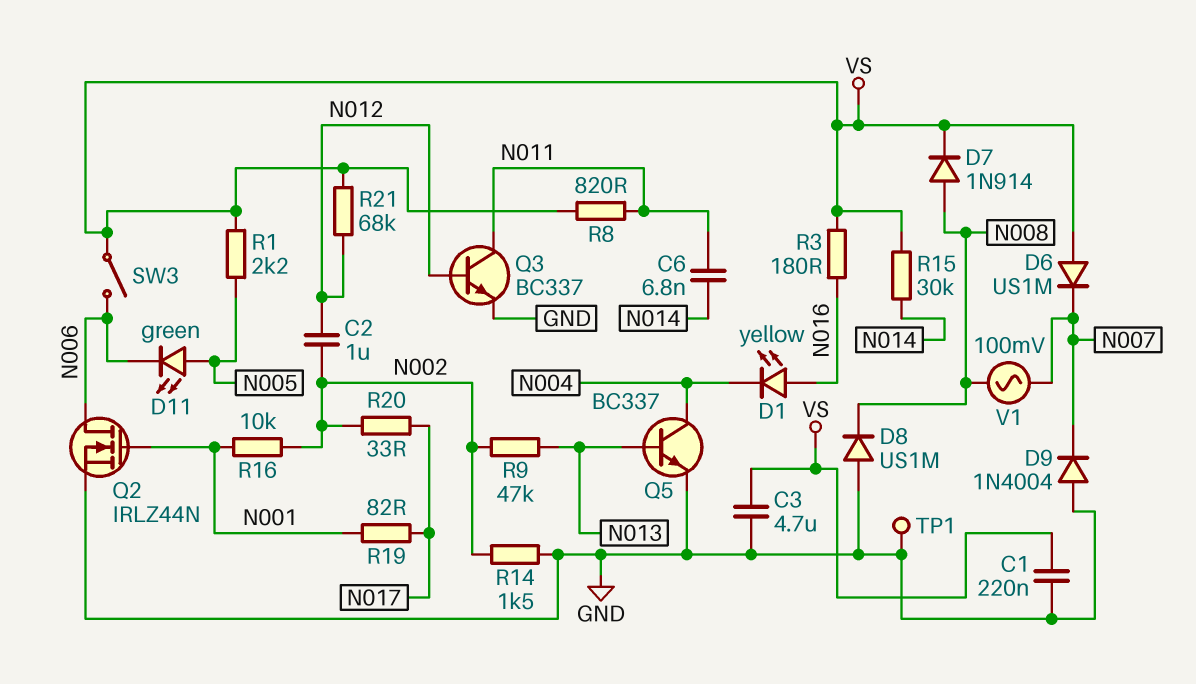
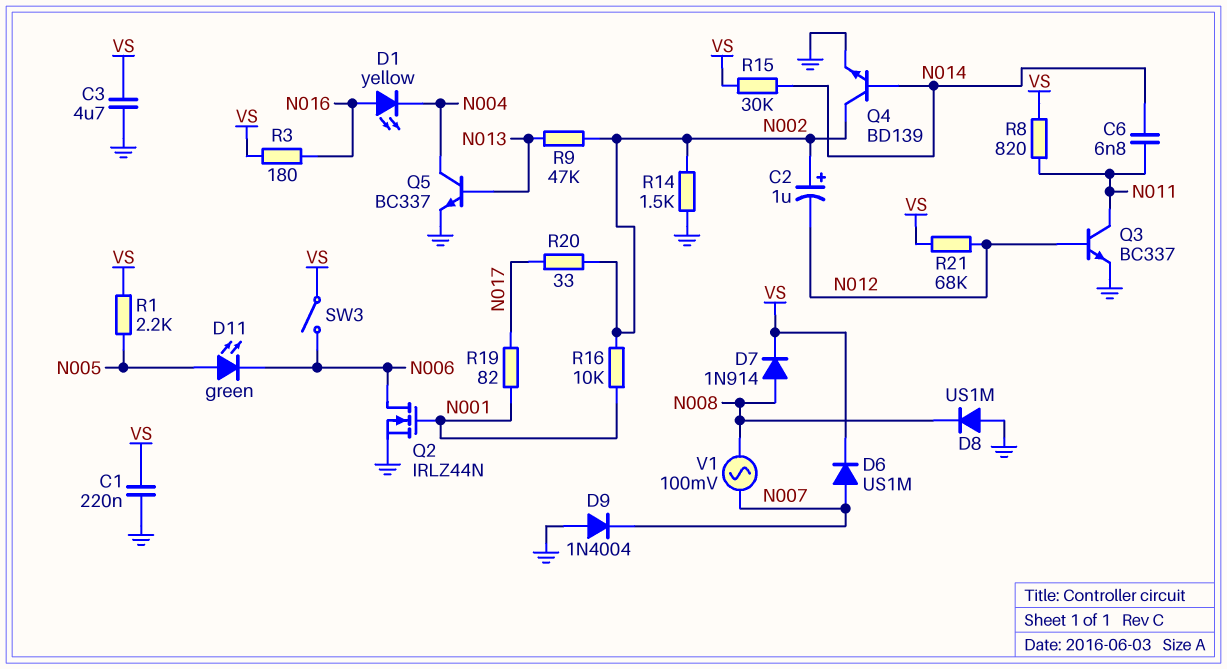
C2: 1uF (N002, N012) -> 1uF (plus N002, minus N012)
D6: diode US1M (A VS, K N007) -> diode US1M (A N007, K VS)
Q4: none -> NPN BD139 (B N014, C N002, E GND)
TP1: test point (GND) -> none

